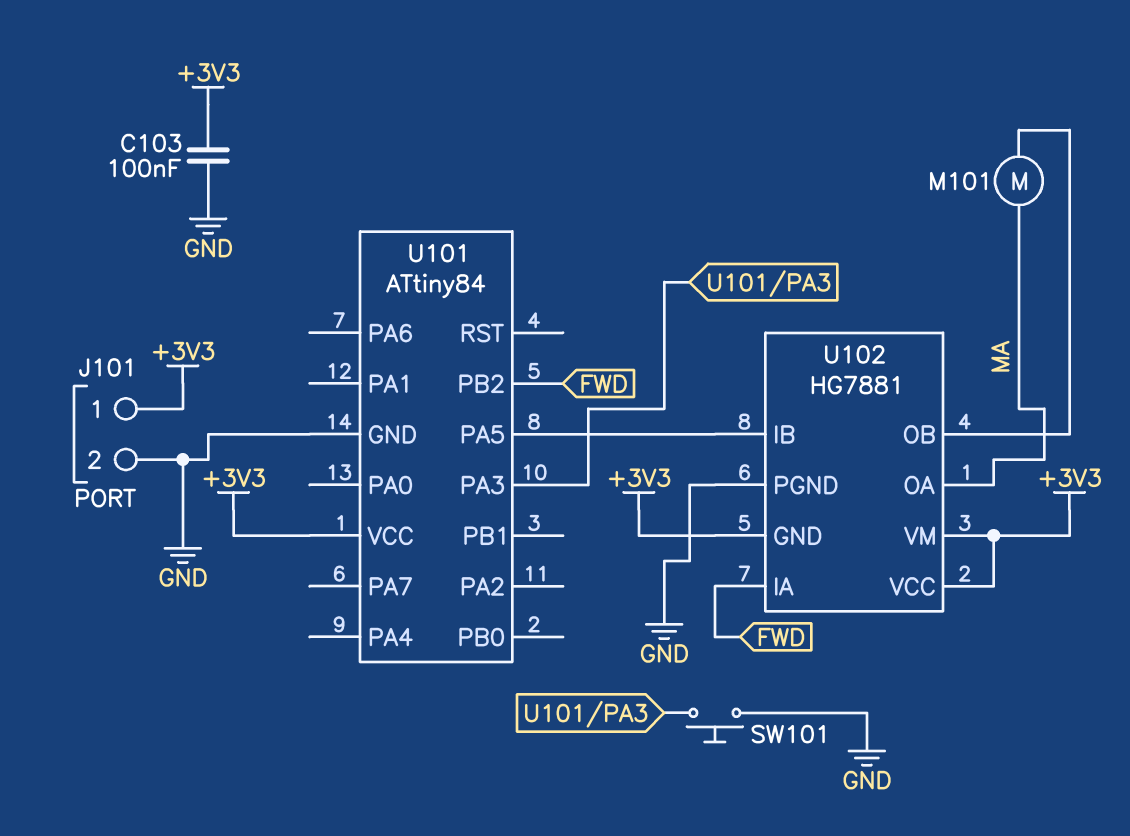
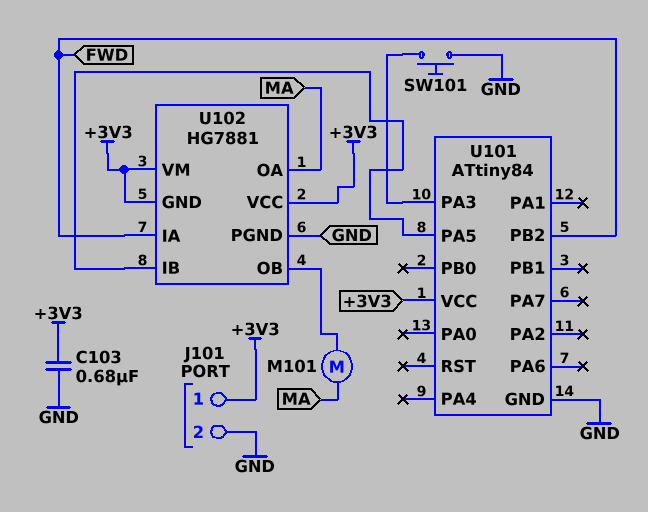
C103: 100nF (+3V3, GND) -> 680nF (+3V3, GND)

